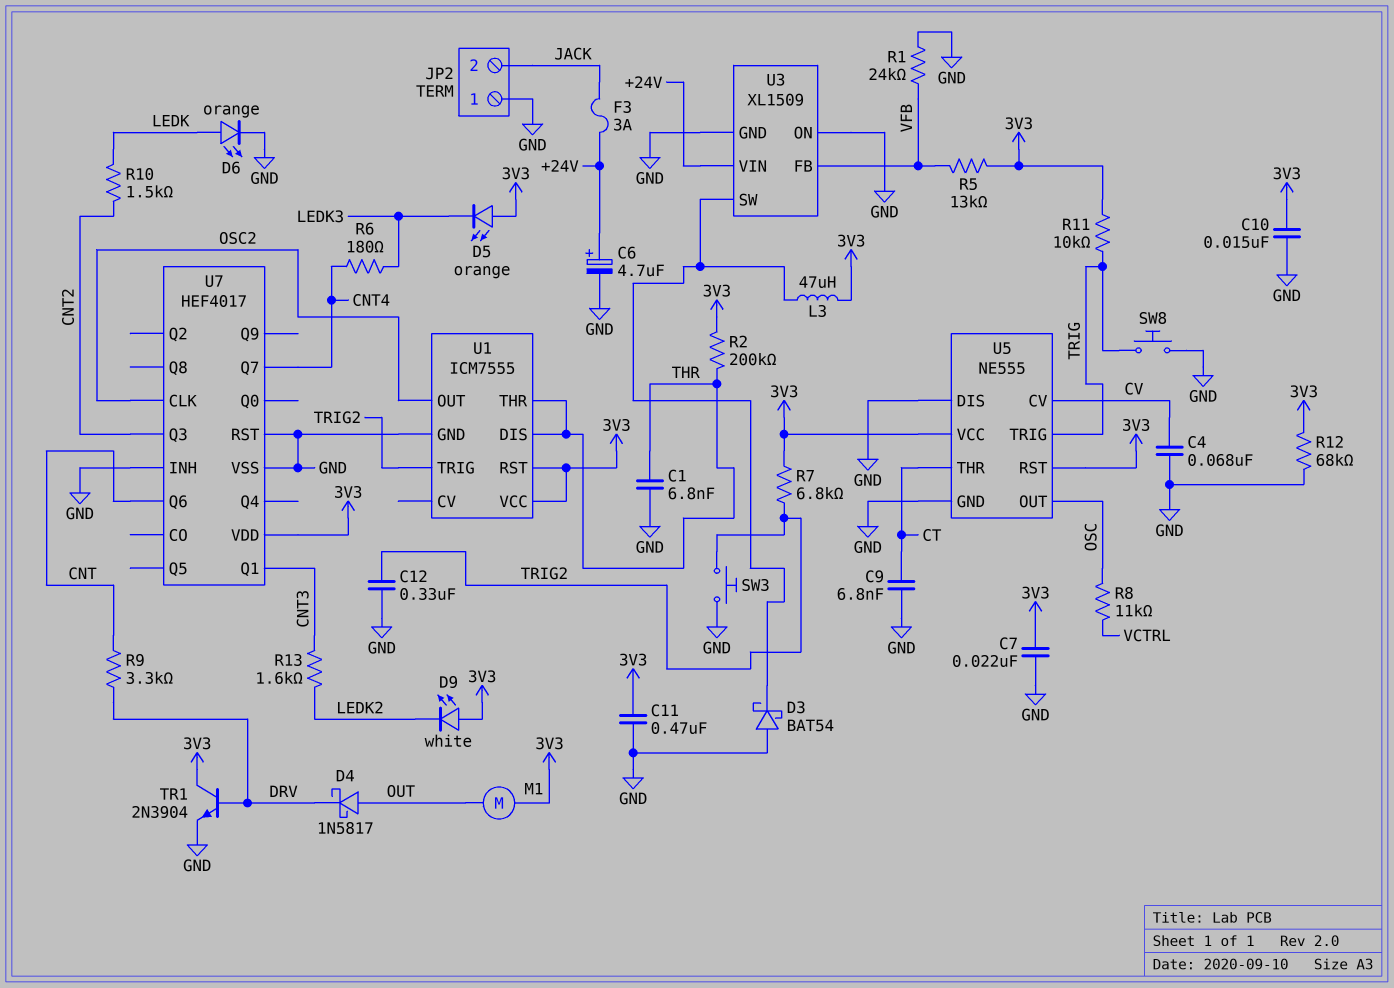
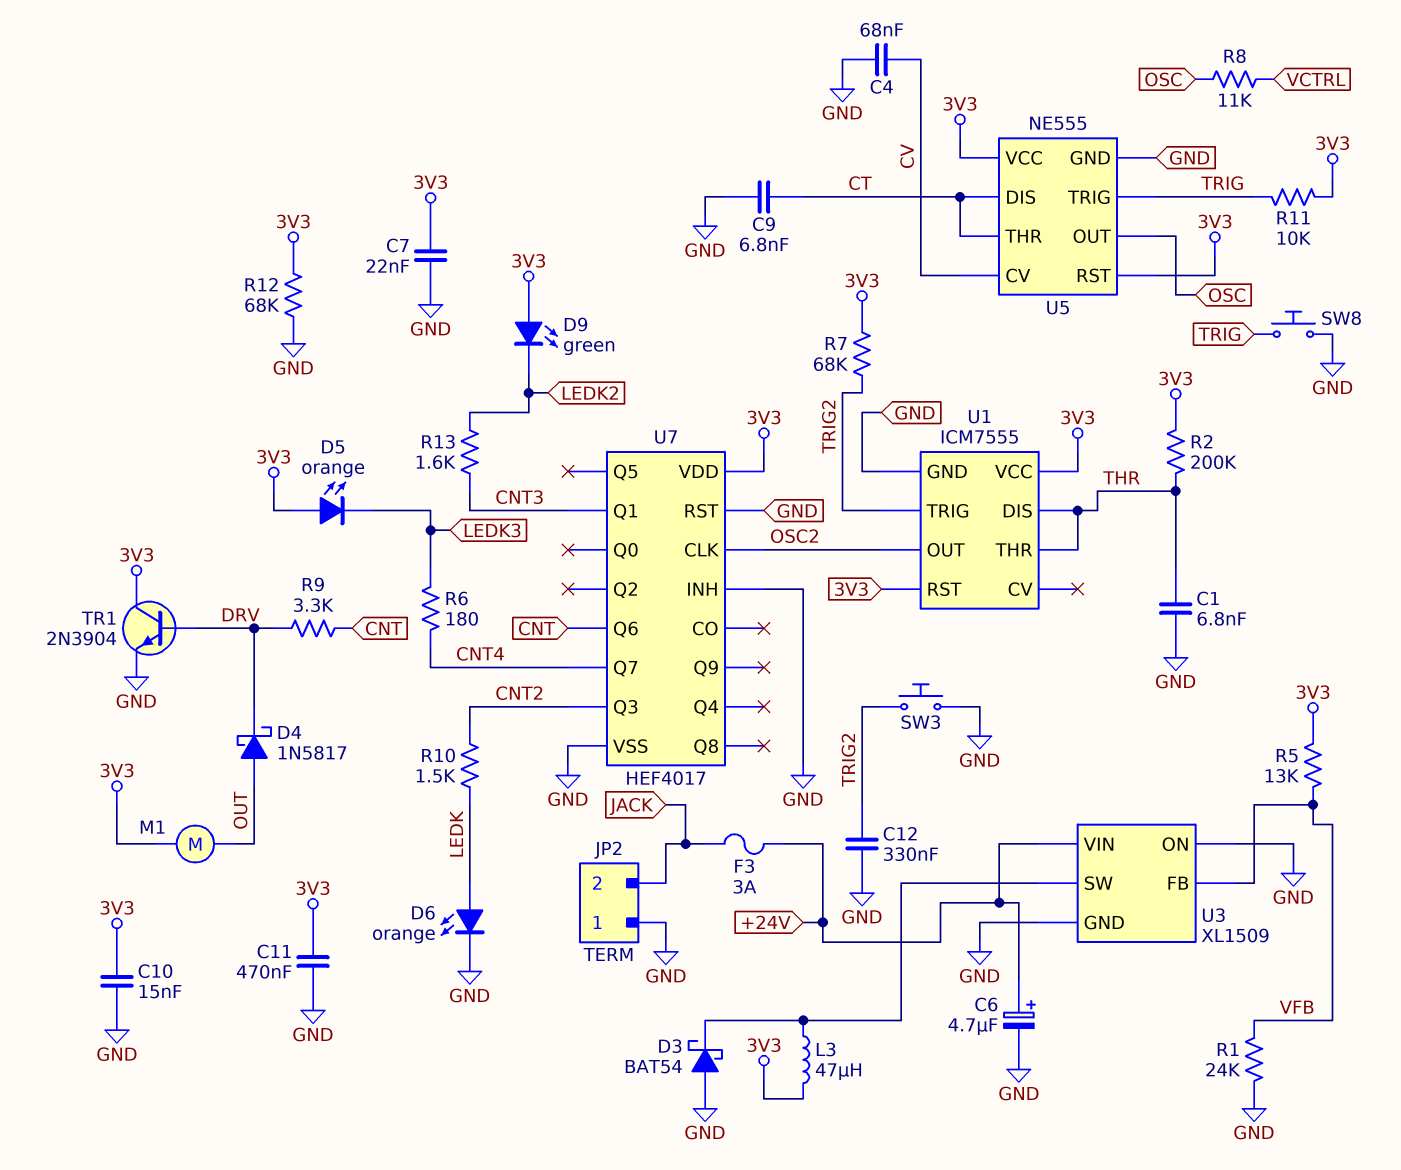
D9: LED white (A 3V3, K LEDK2) -> LED green (A 3V3, K LEDK2)
R7: 6.8k (3V3, TRIG2) -> 68k (3V3, TRIG2)
U5 pin DIS: GND -> CT

